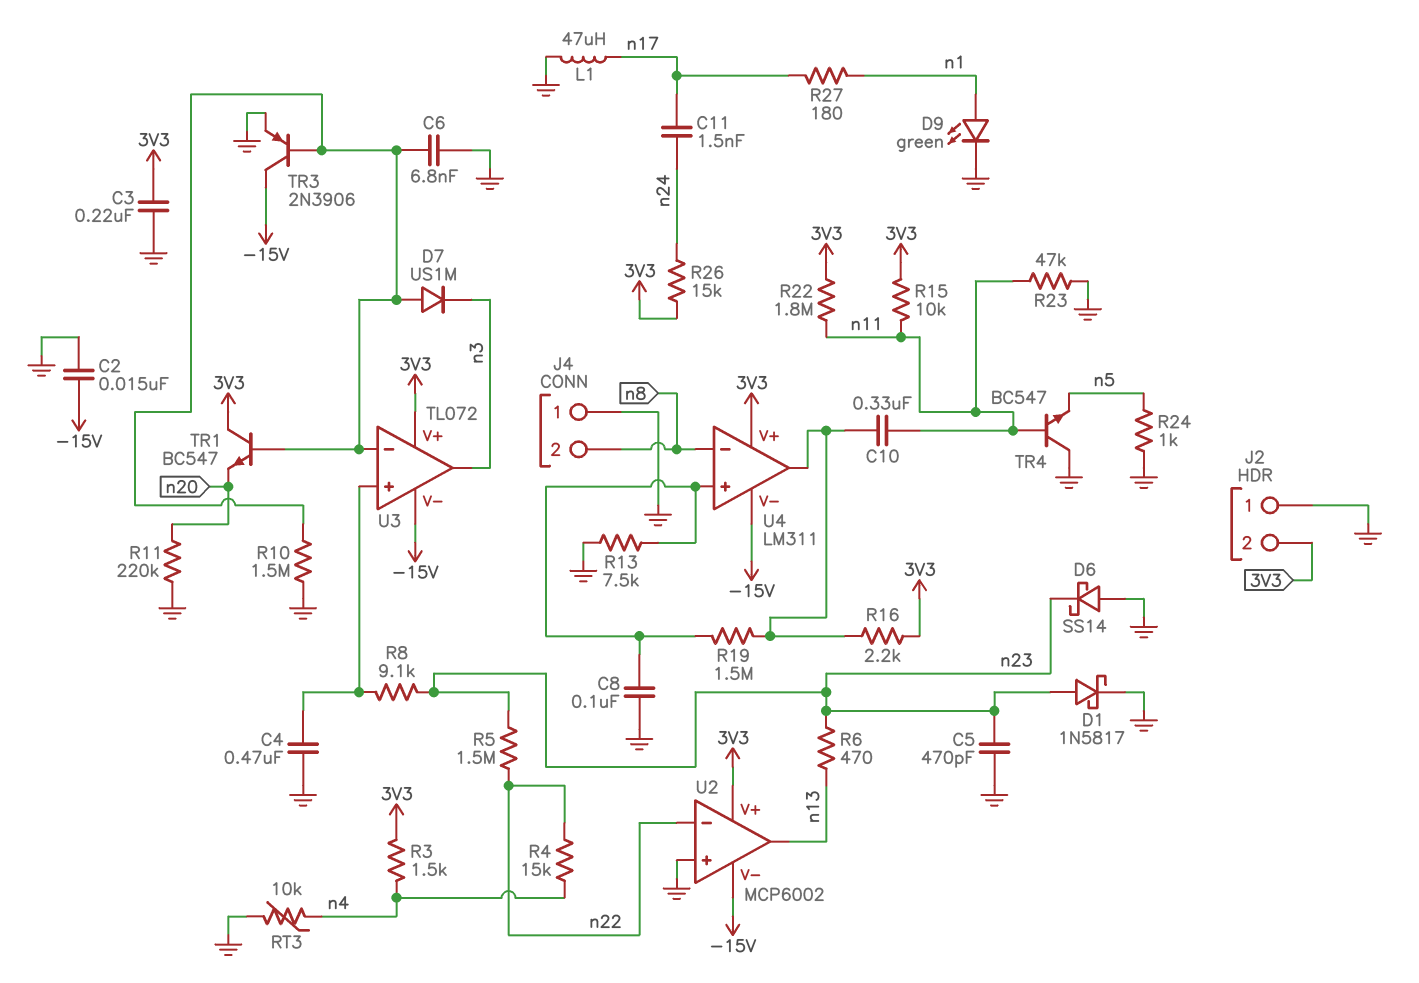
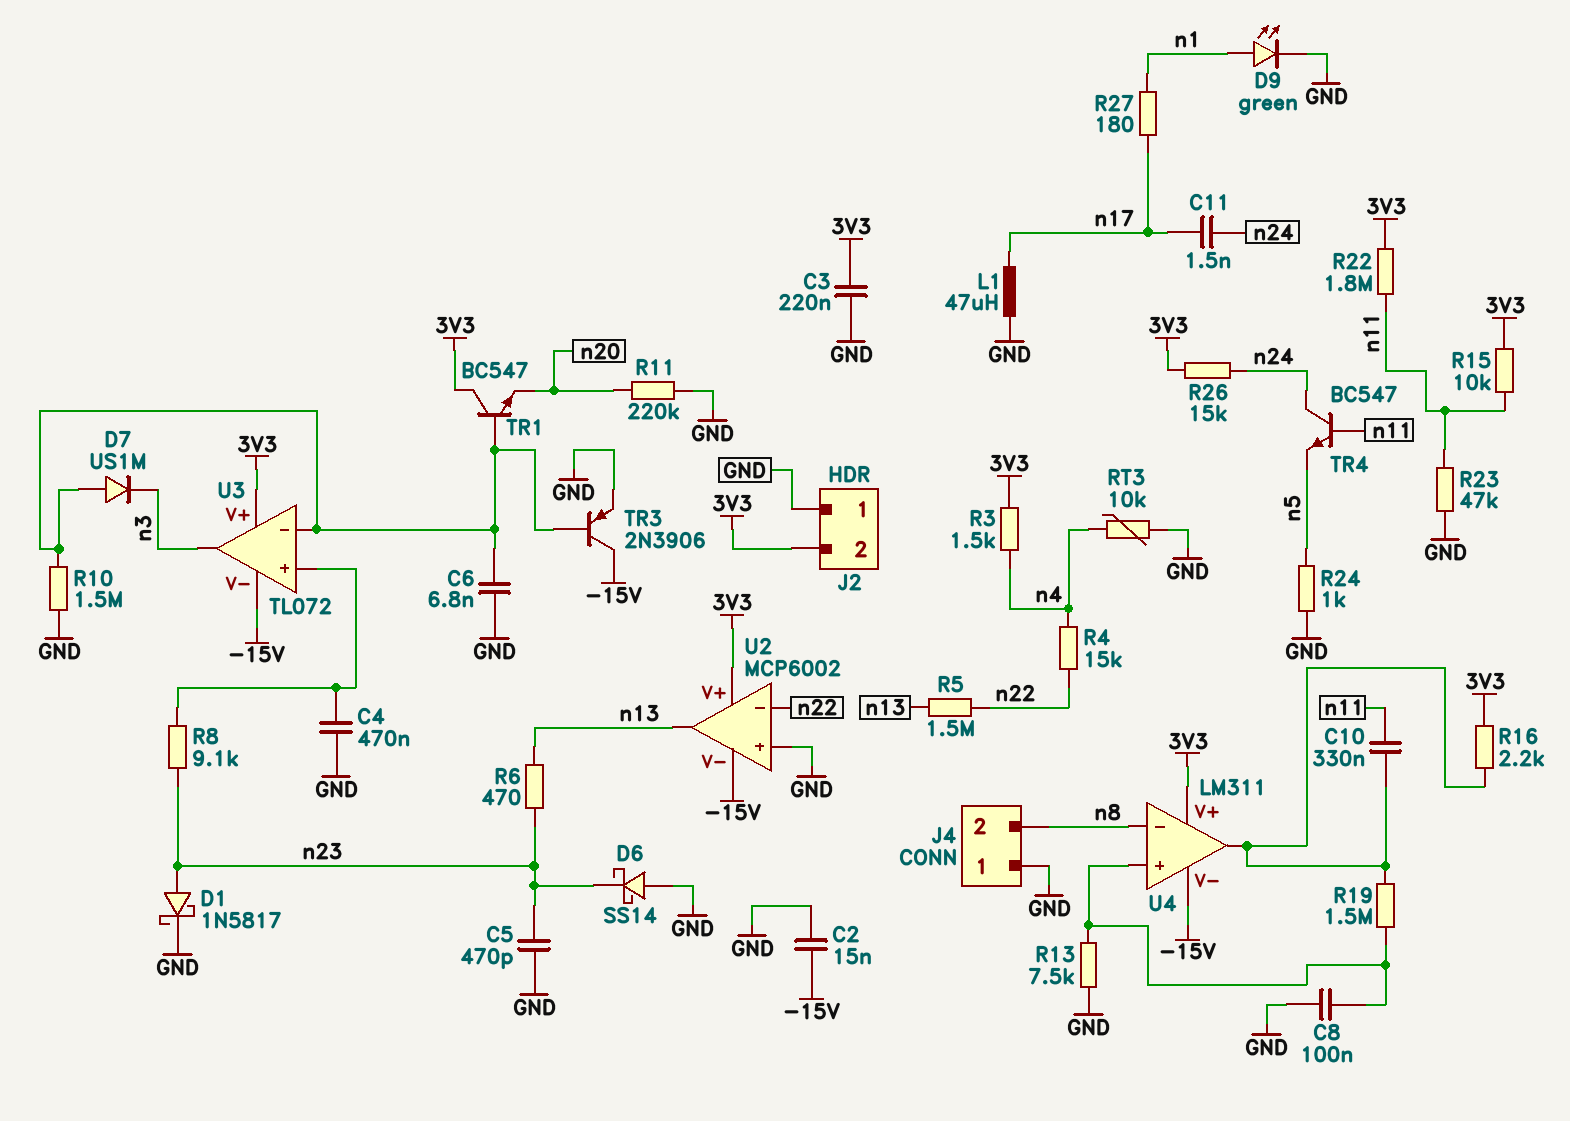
R5: 1.5M (n22, n23) -> 1.5M (n13, n22)
TR4: NPN BC547 (B n11, C GND, E n5) -> NPN BC547 (B n11, C n24, E n5)

